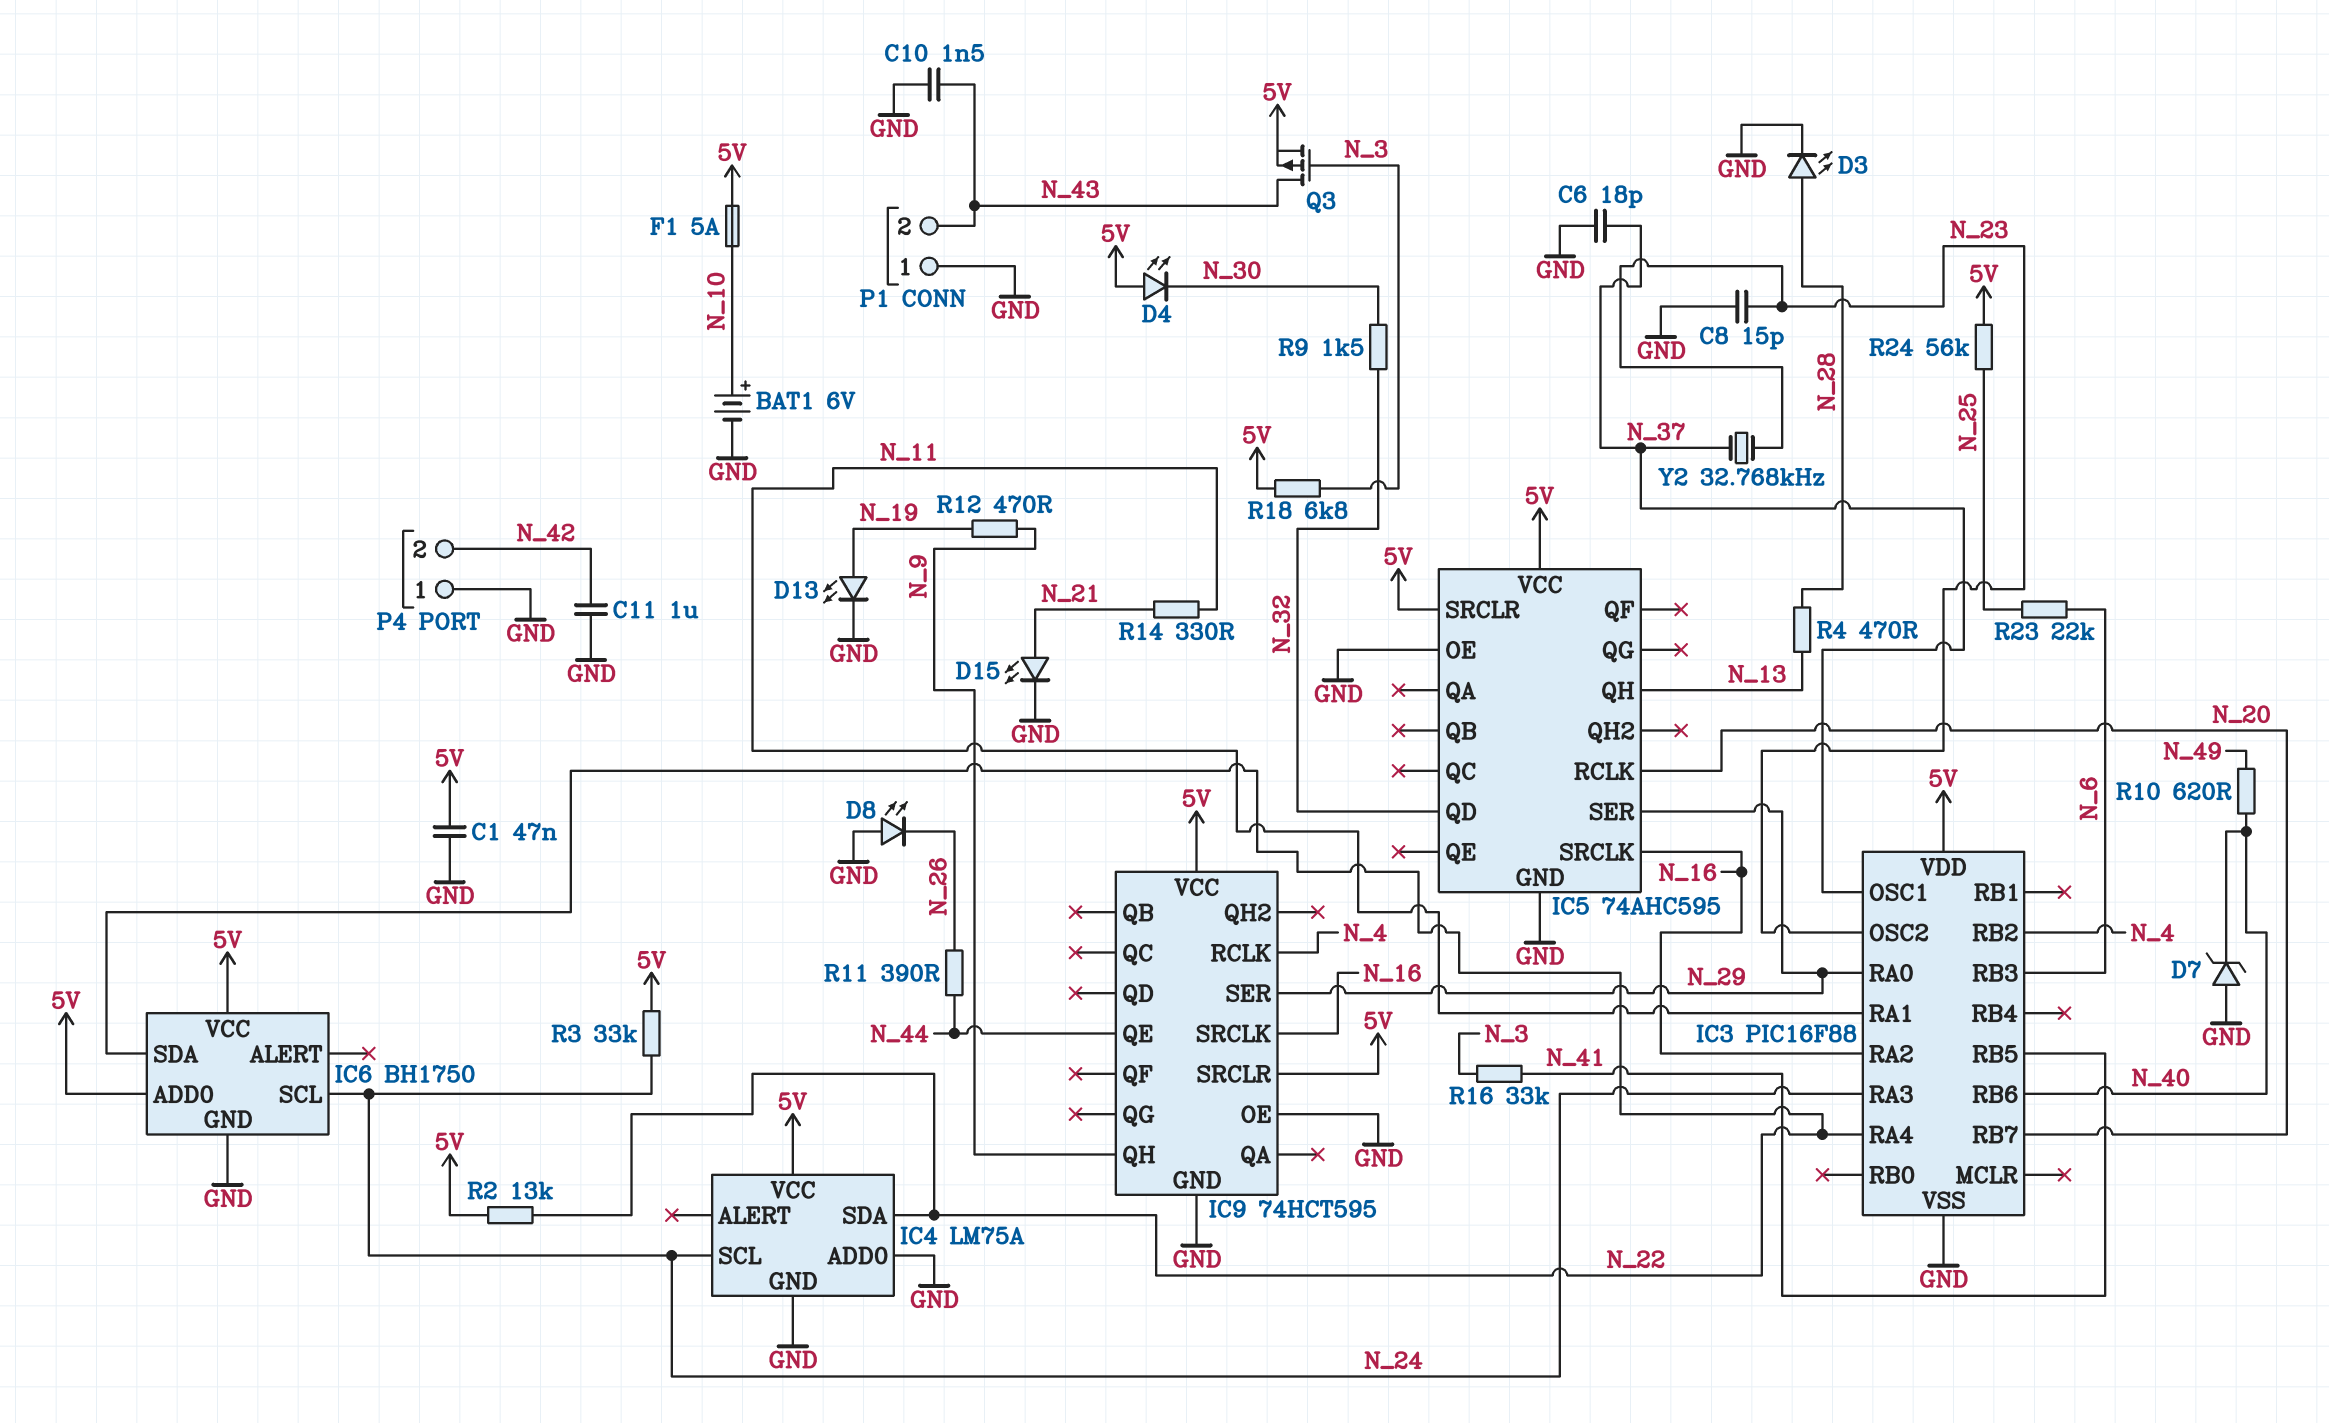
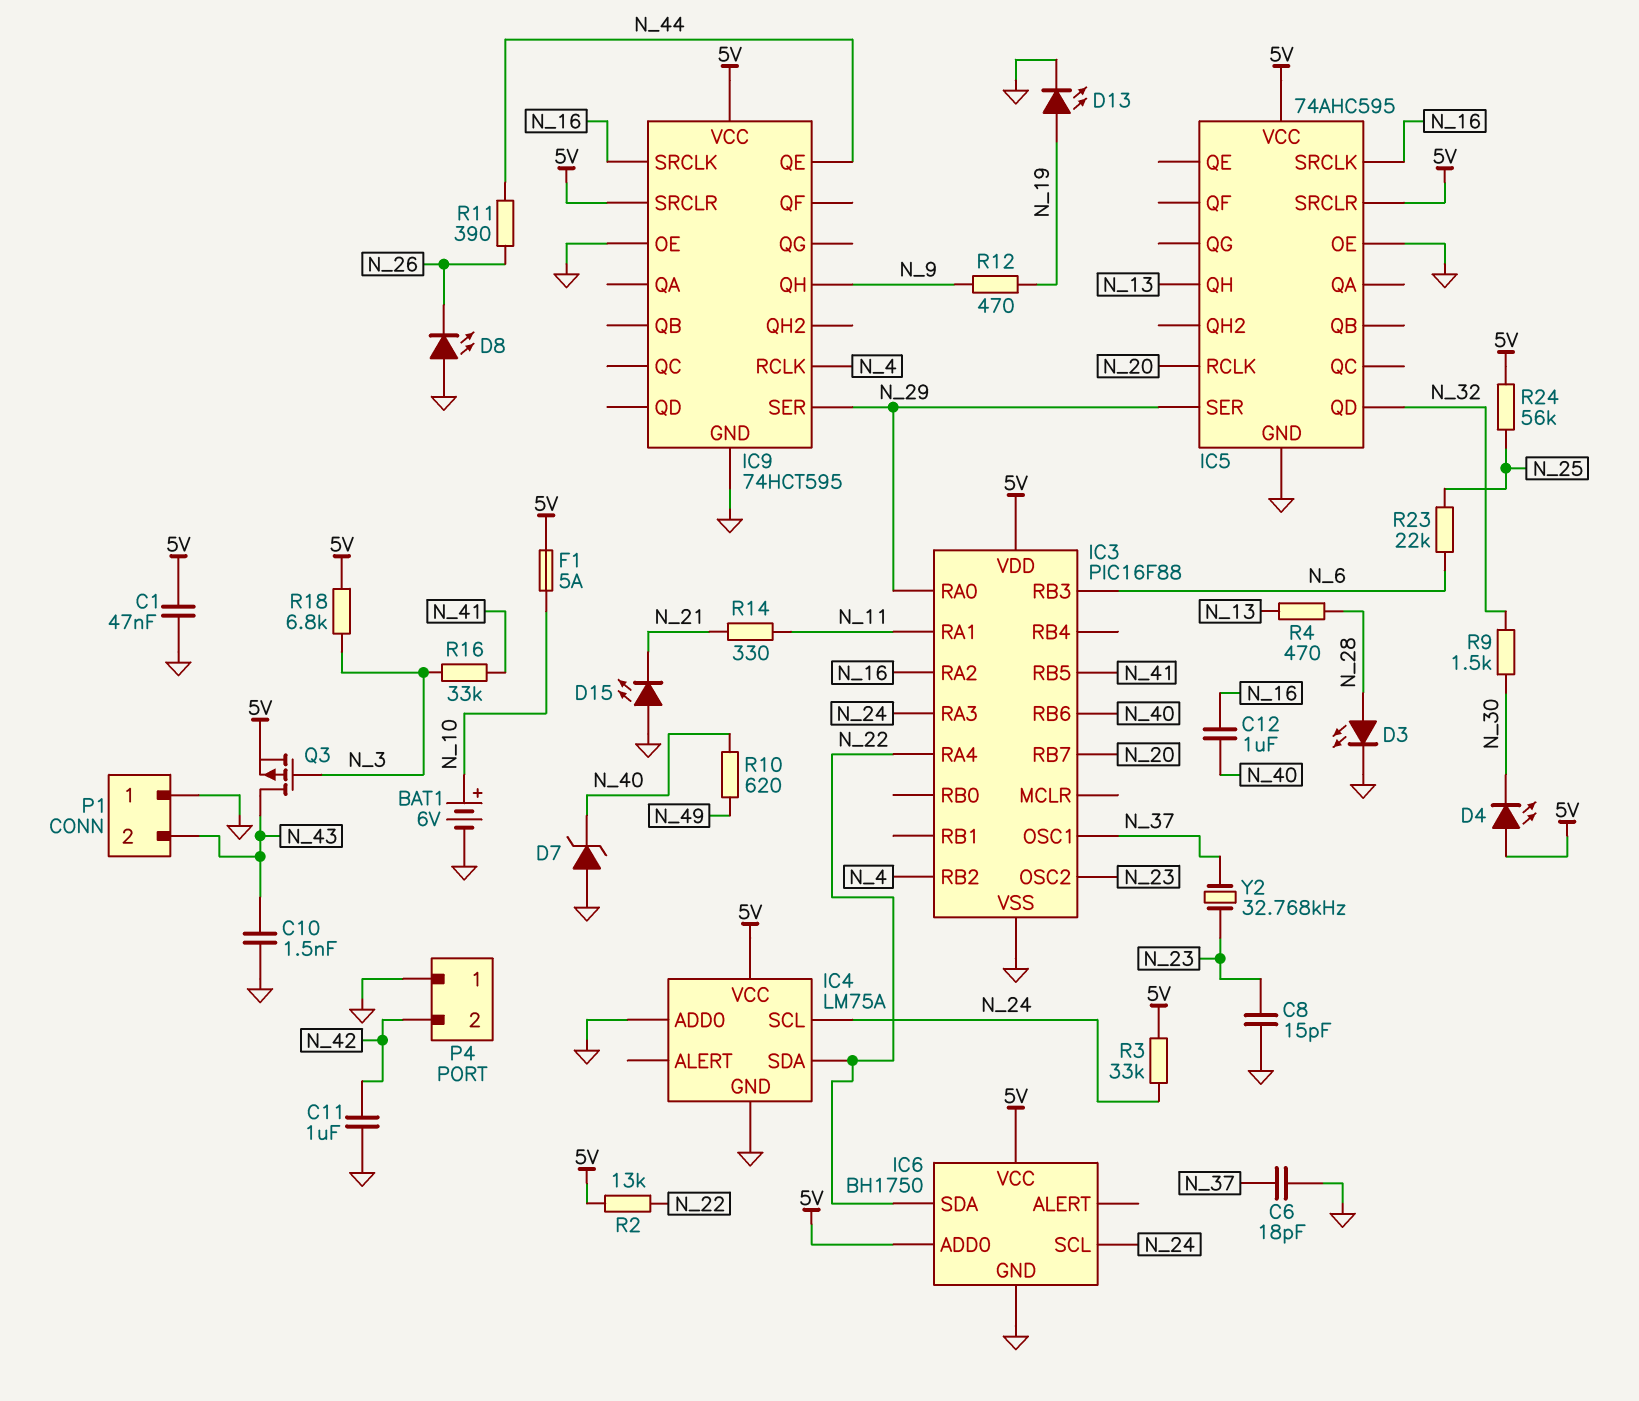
C12: none -> 1uF (N_16, N_40)
D15: LED (A N_21, K GND) -> LED (A GND, K N_21)

